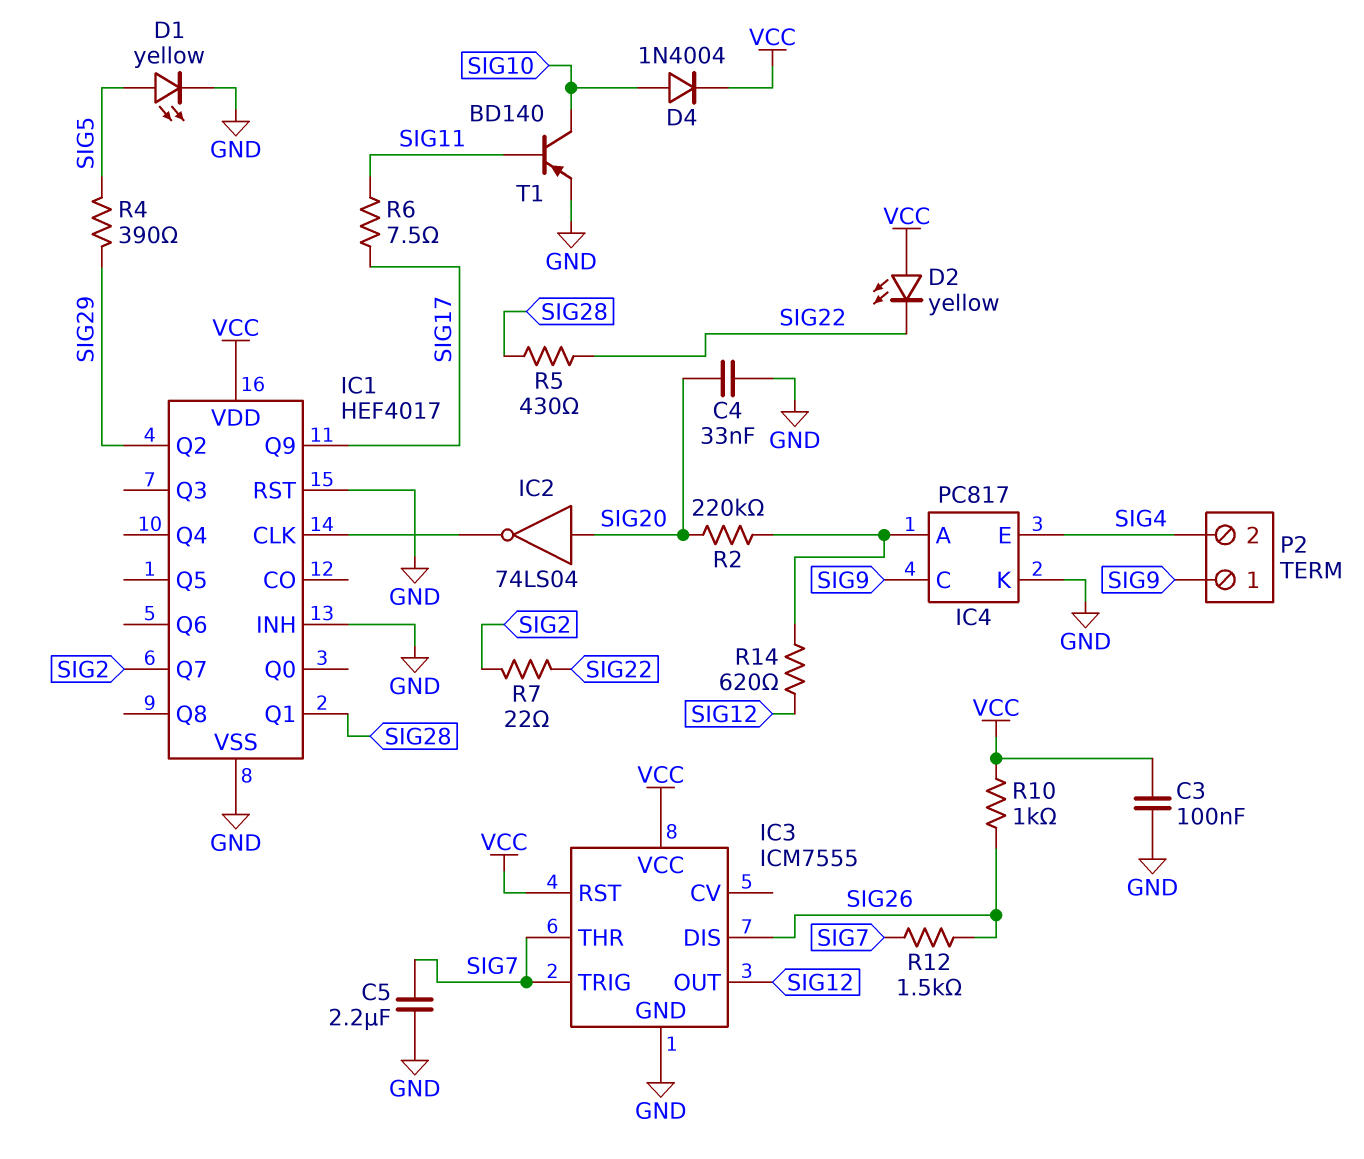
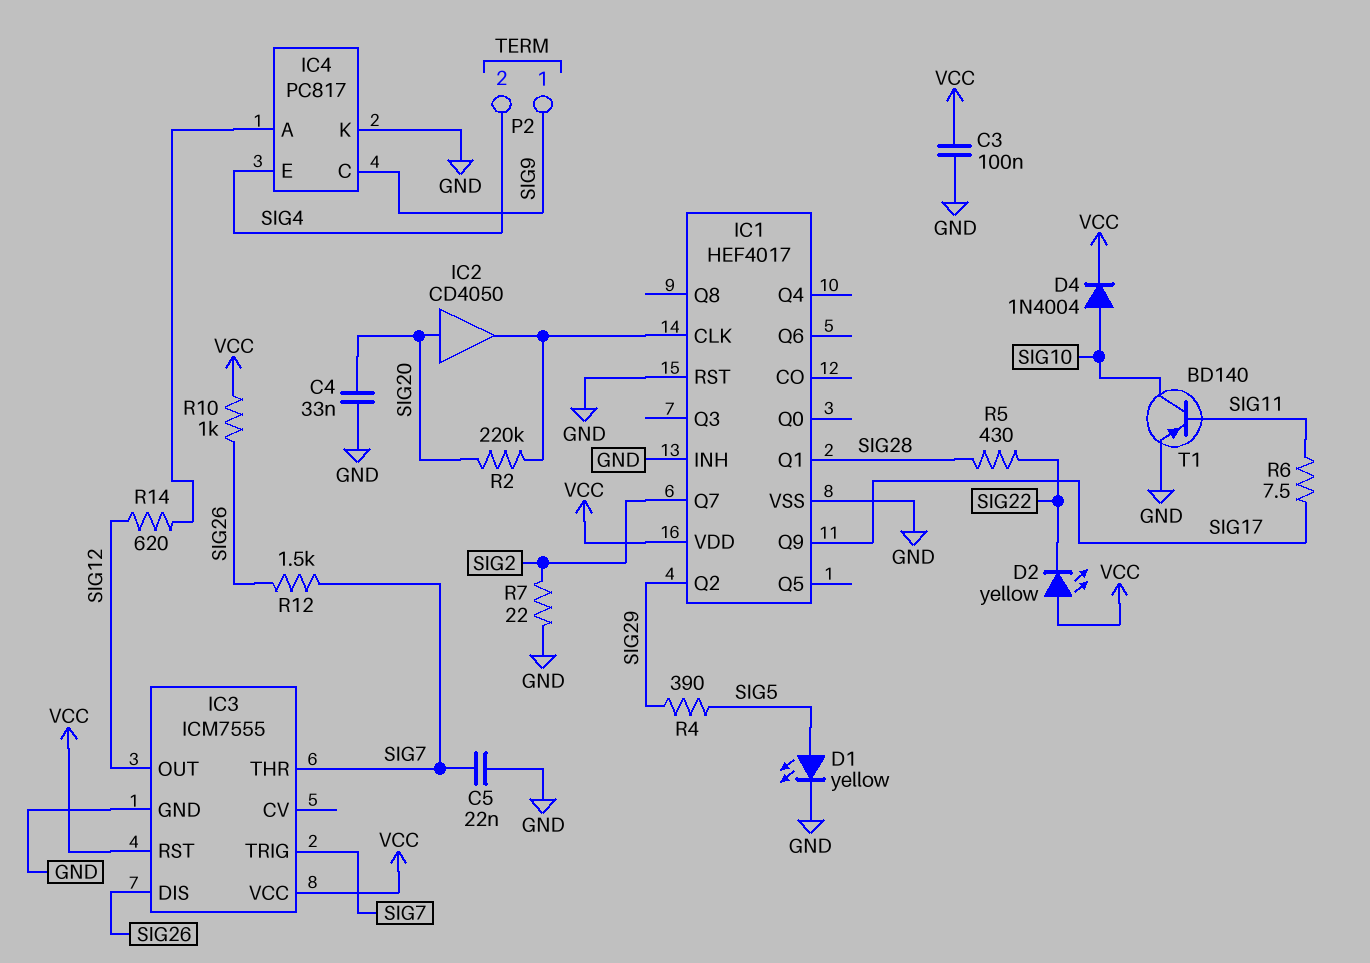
C5: 2.2uF (GND, SIG7) -> 22nF (GND, SIG7)
IC2: NOT 74LS04 (in SIG20, out IC1/CLK) -> buffer CD4050 (in SIG20, out IC1/CLK)
R2: 220k (IC4/A, SIG20) -> 220k (IC1/CLK, SIG20)
R7: 22 (SIG2, SIG22) -> 22 (GND, SIG2)

